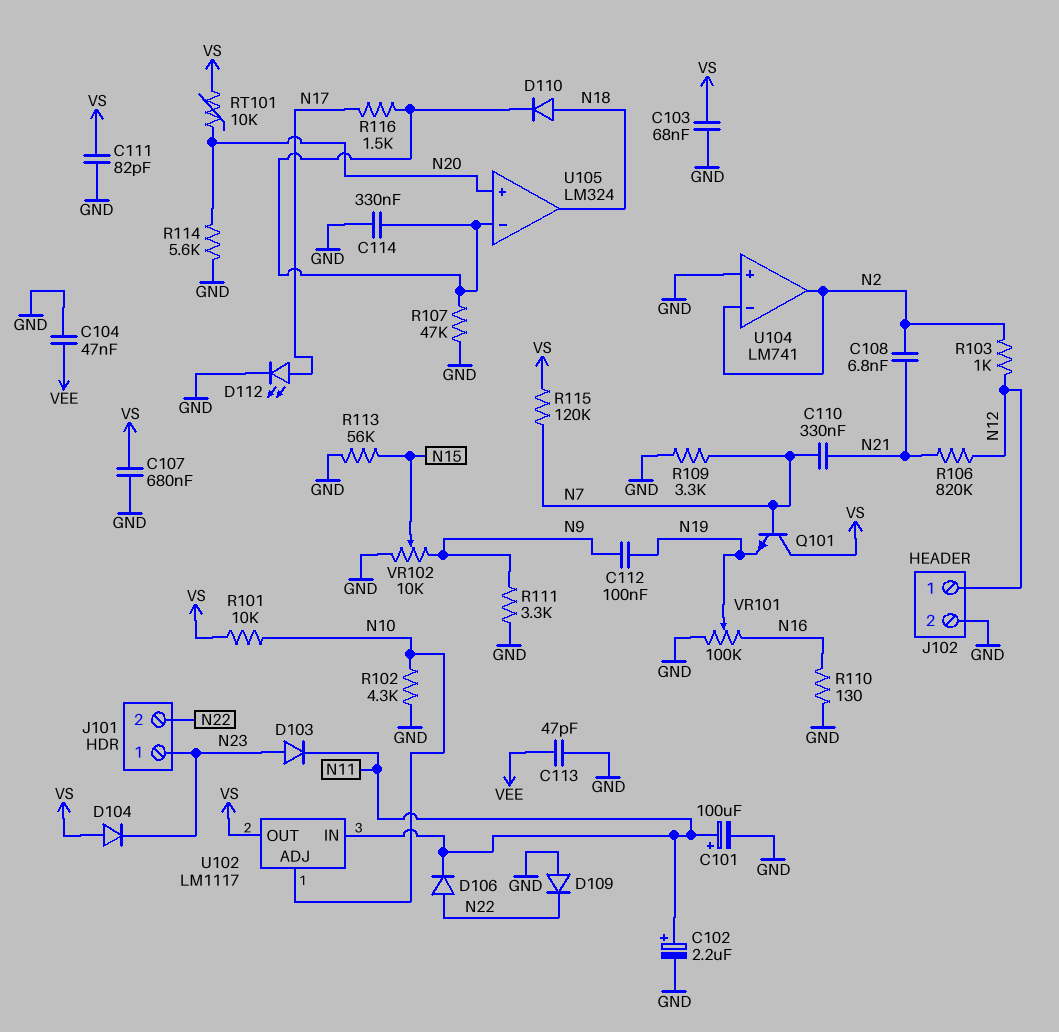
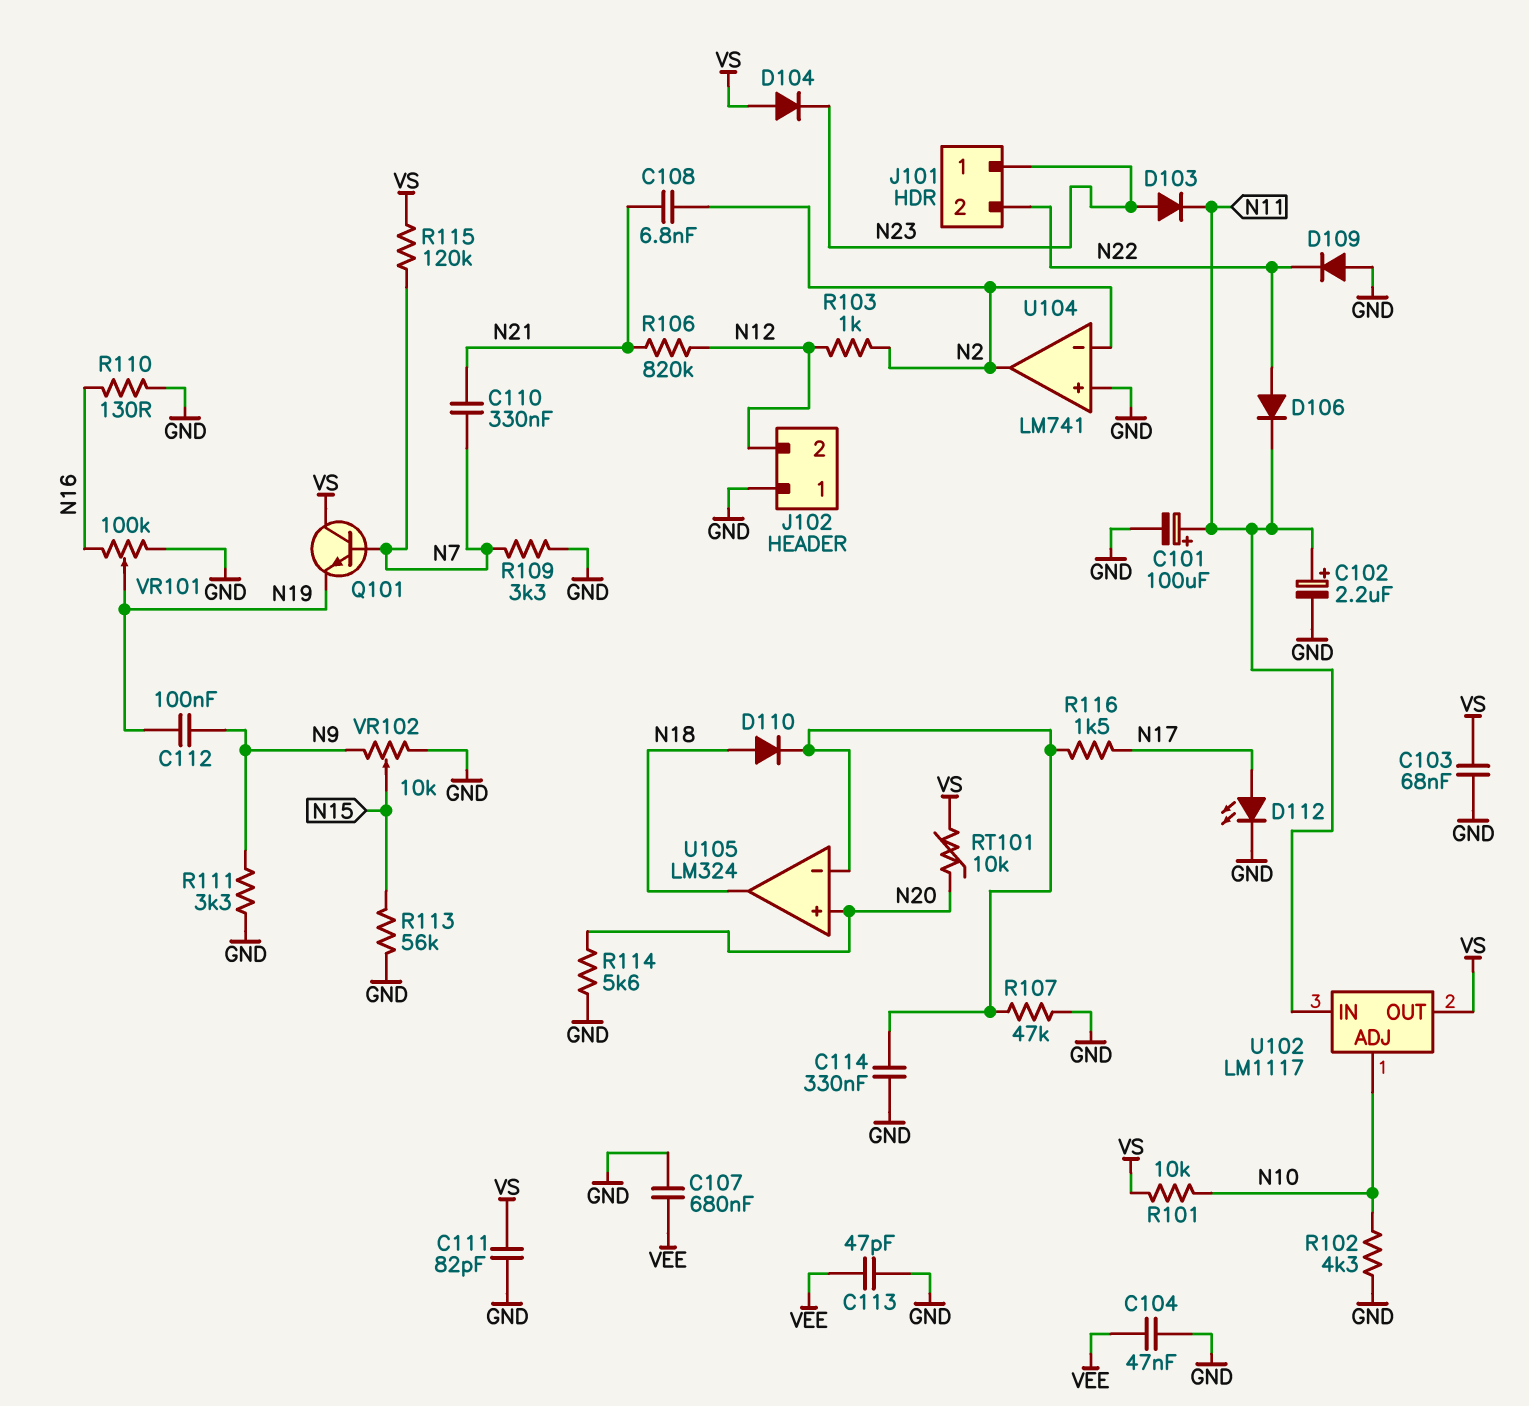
C107: 680nF (GND, VS) -> 680nF (GND, VEE)
J102 pin 1: N12 -> GND
J102 pin 2: GND -> N12

